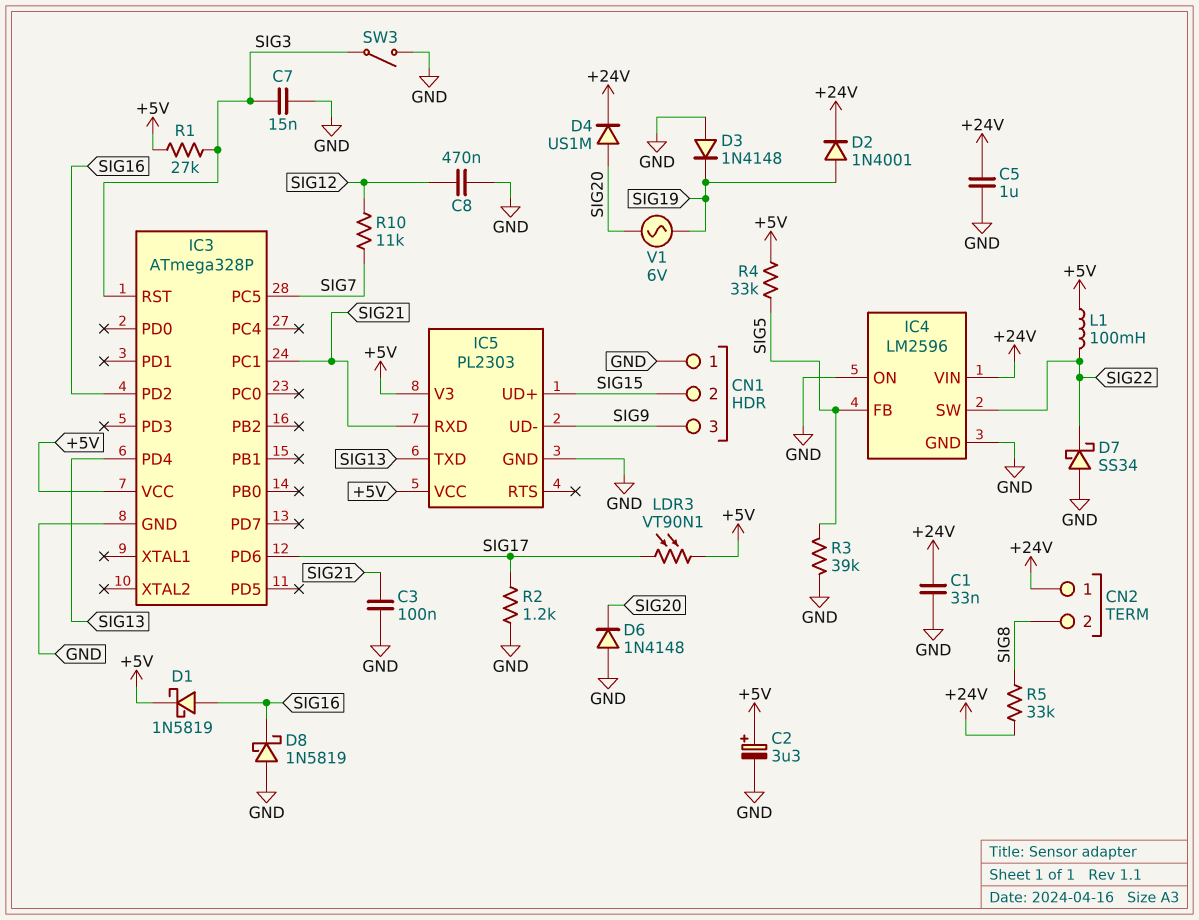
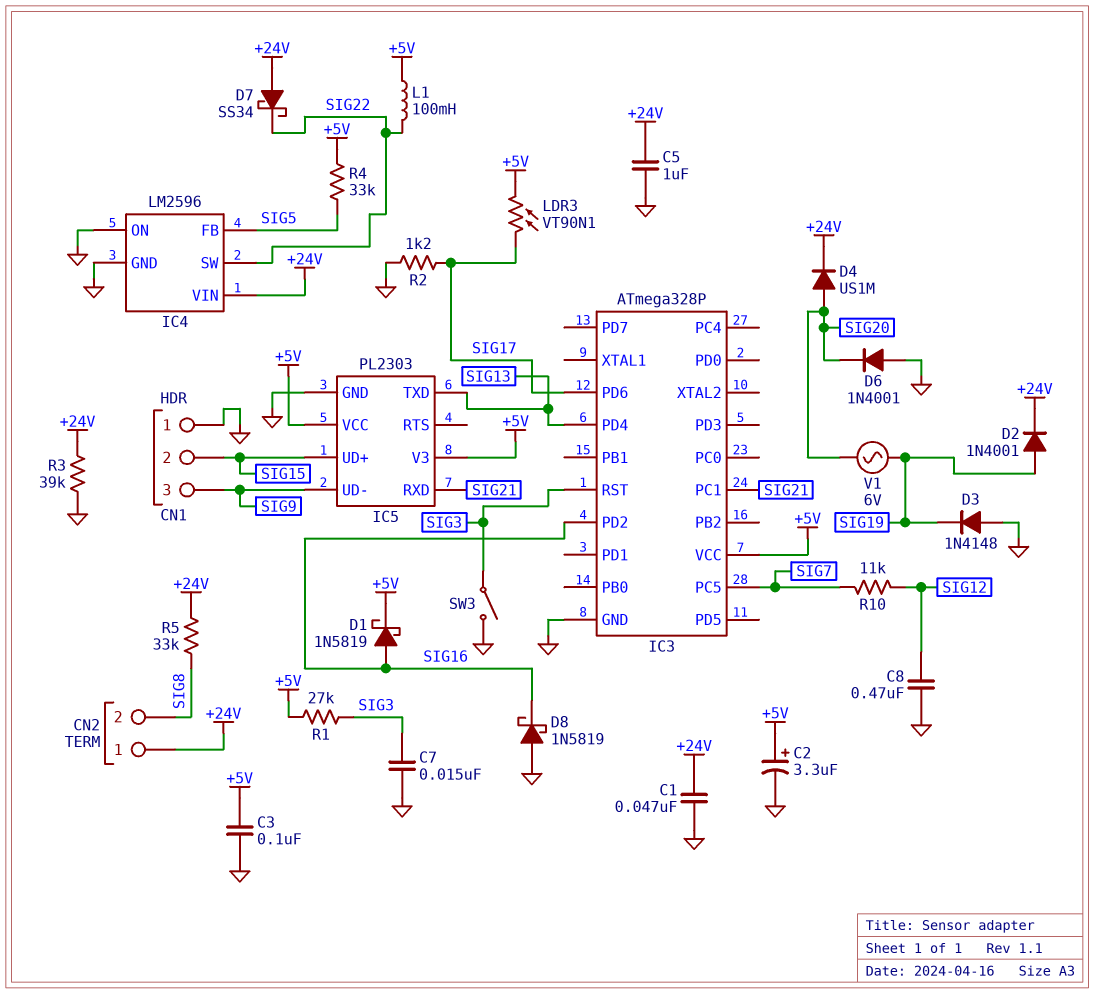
C1: 33nF (+24V, GND) -> 47nF (+24V, GND)
C3: 100nF (GND, SIG21) -> 100nF (+5V, GND)
D6: diode 1N4148 (A GND, K SIG20) -> diode 1N4001 (A GND, K SIG20)
D7: schottky SS34 (A GND, K SIG22) -> schottky SS34 (A +24V, K SIG22)
R3: 39k (GND, SIG5) -> 39k (+24V, GND)

